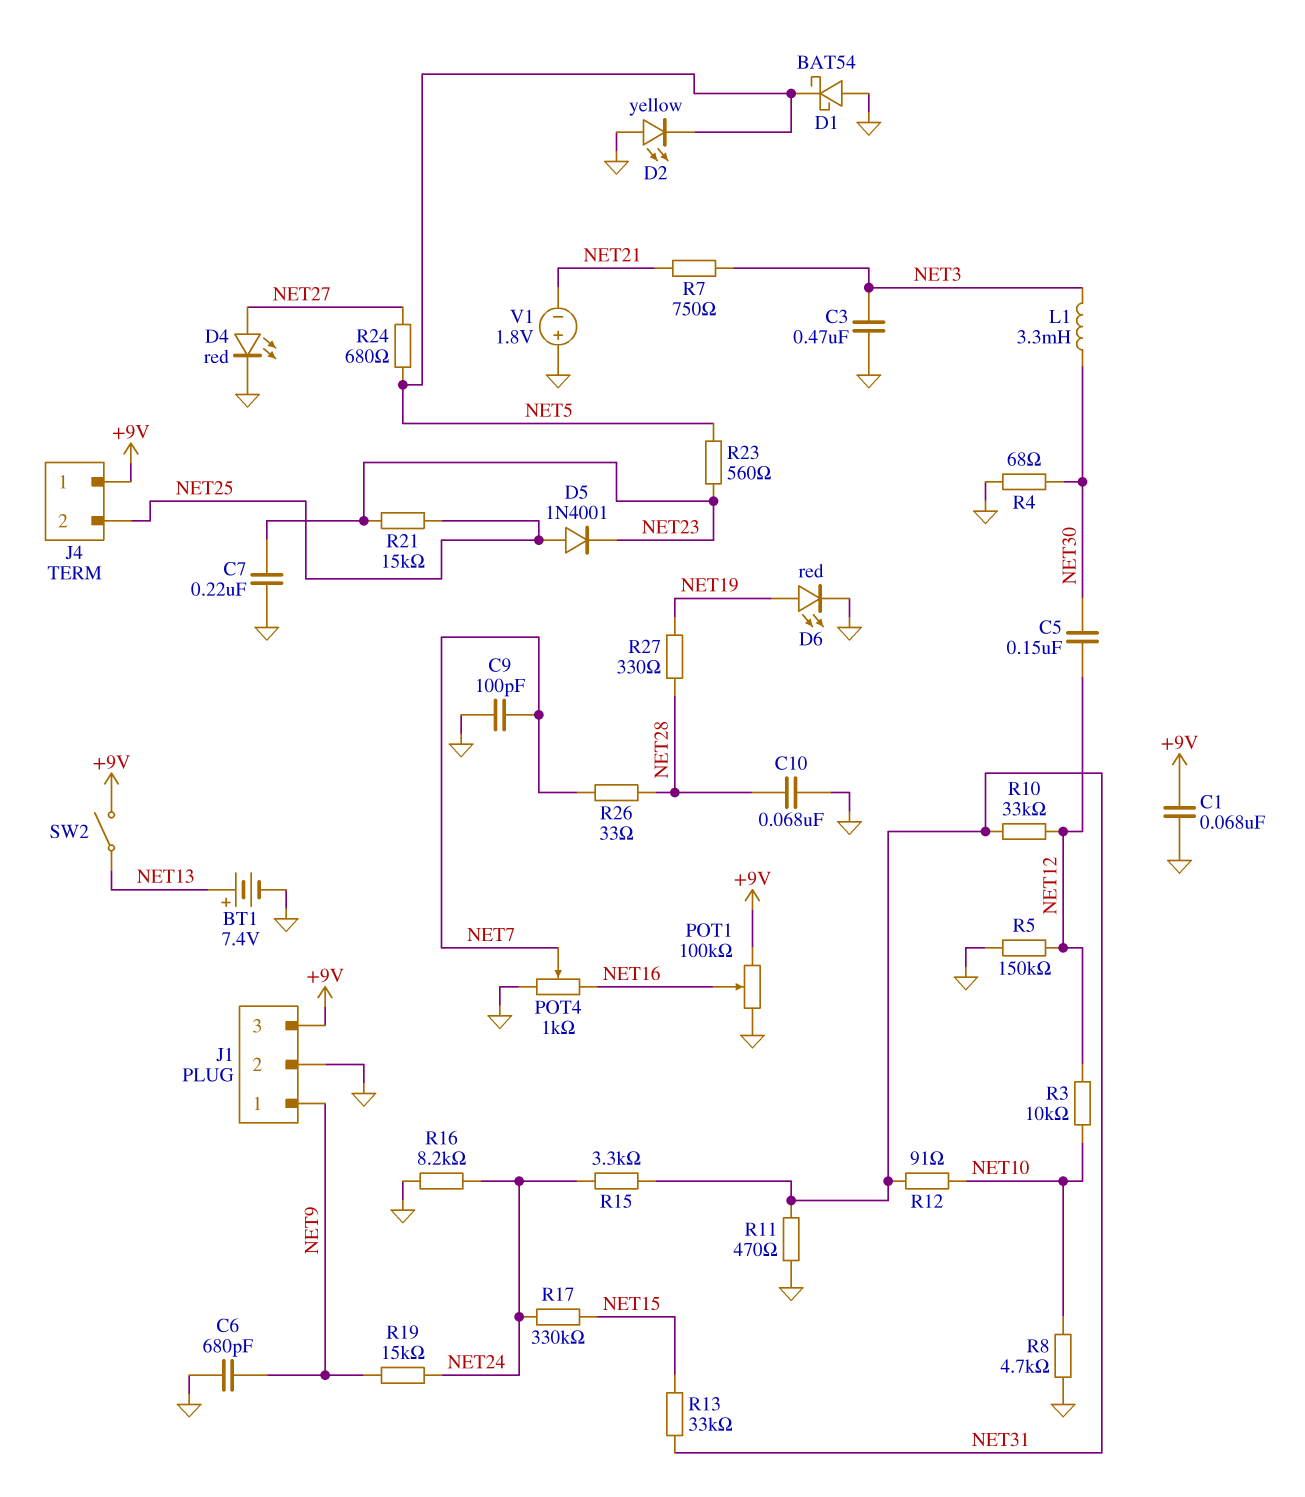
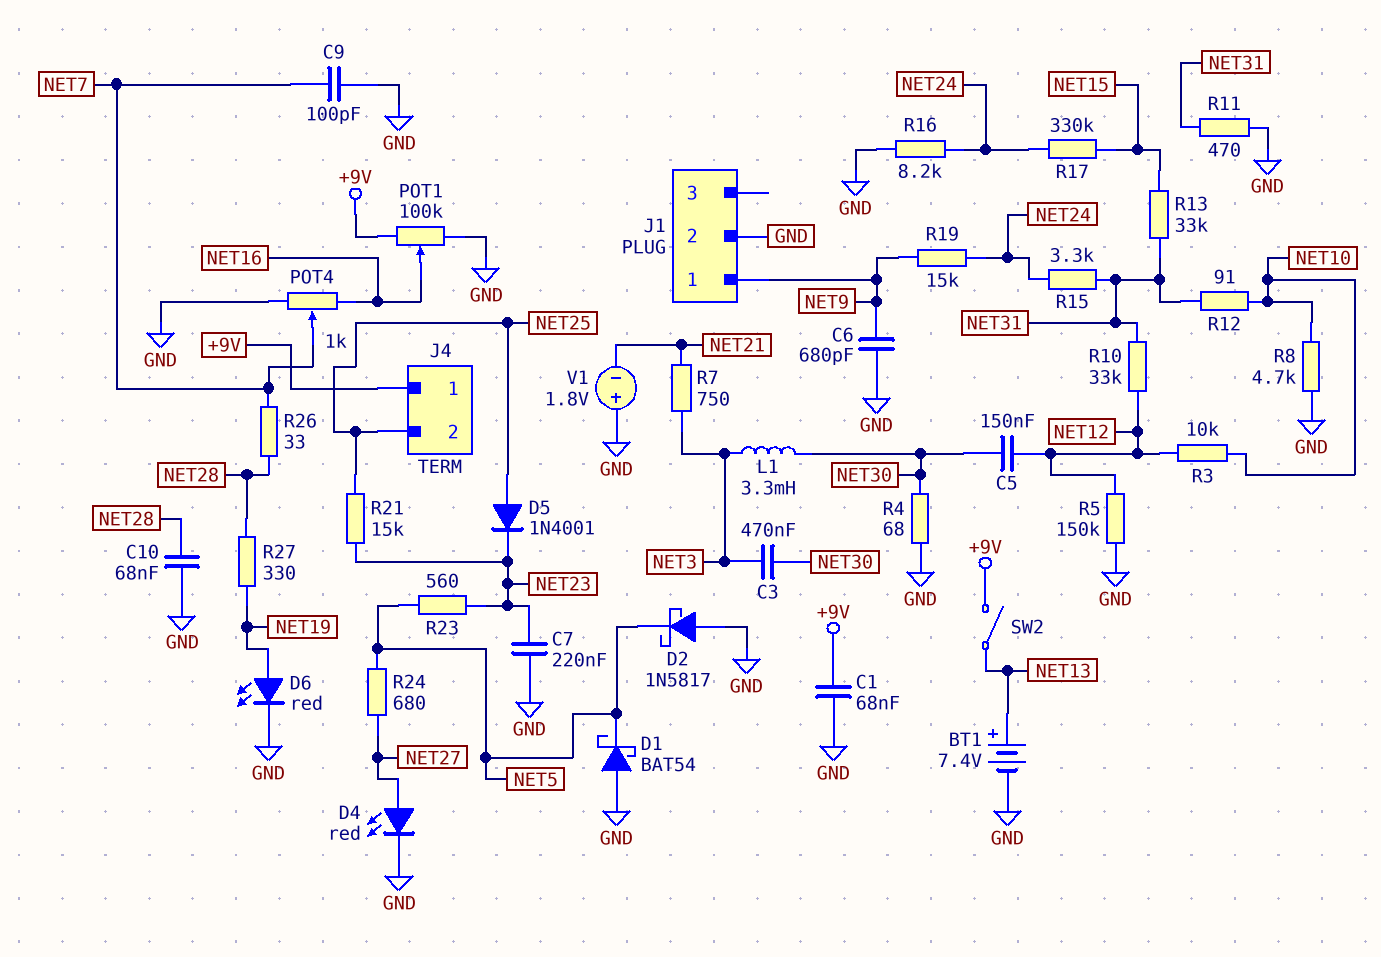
C3: 470nF (GND, NET3) -> 470nF (NET3, NET30)
D2: LED yellow (A GND, K NET5) -> schottky 1N5817 (A GND, K NET5)
J1 pin 3: +9V -> none

